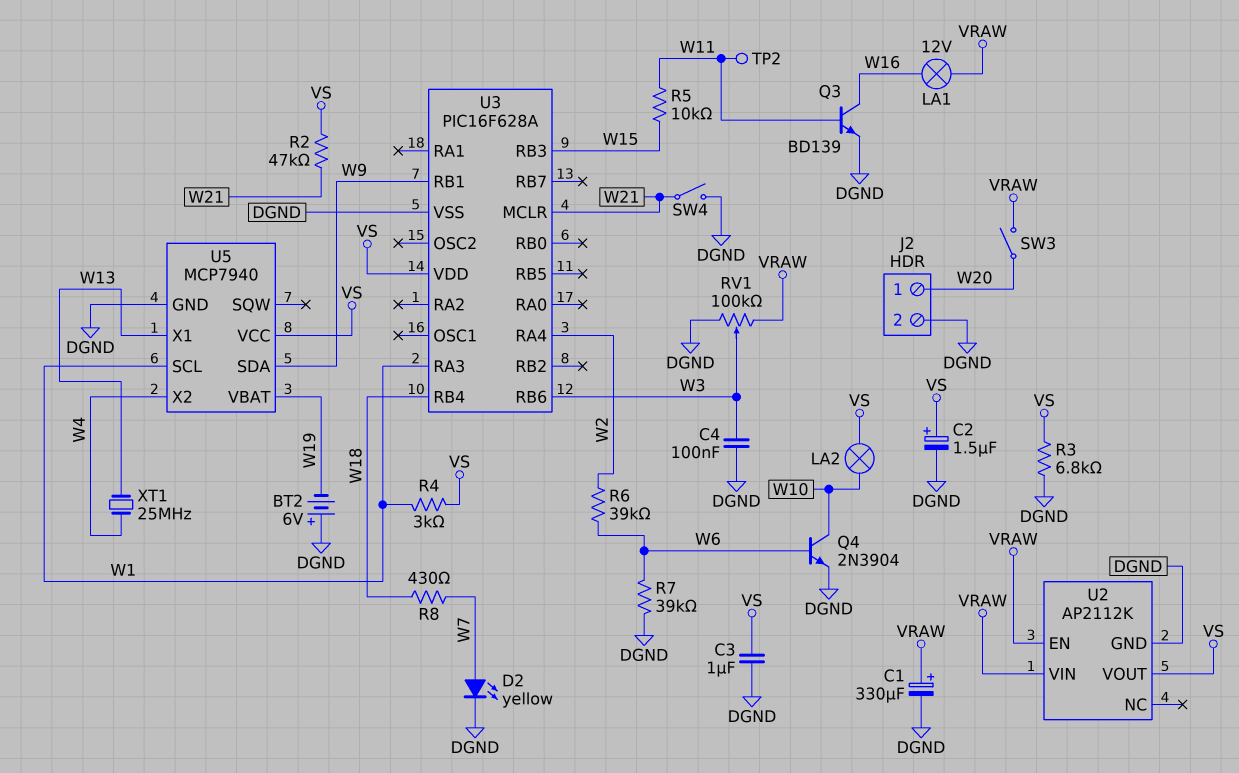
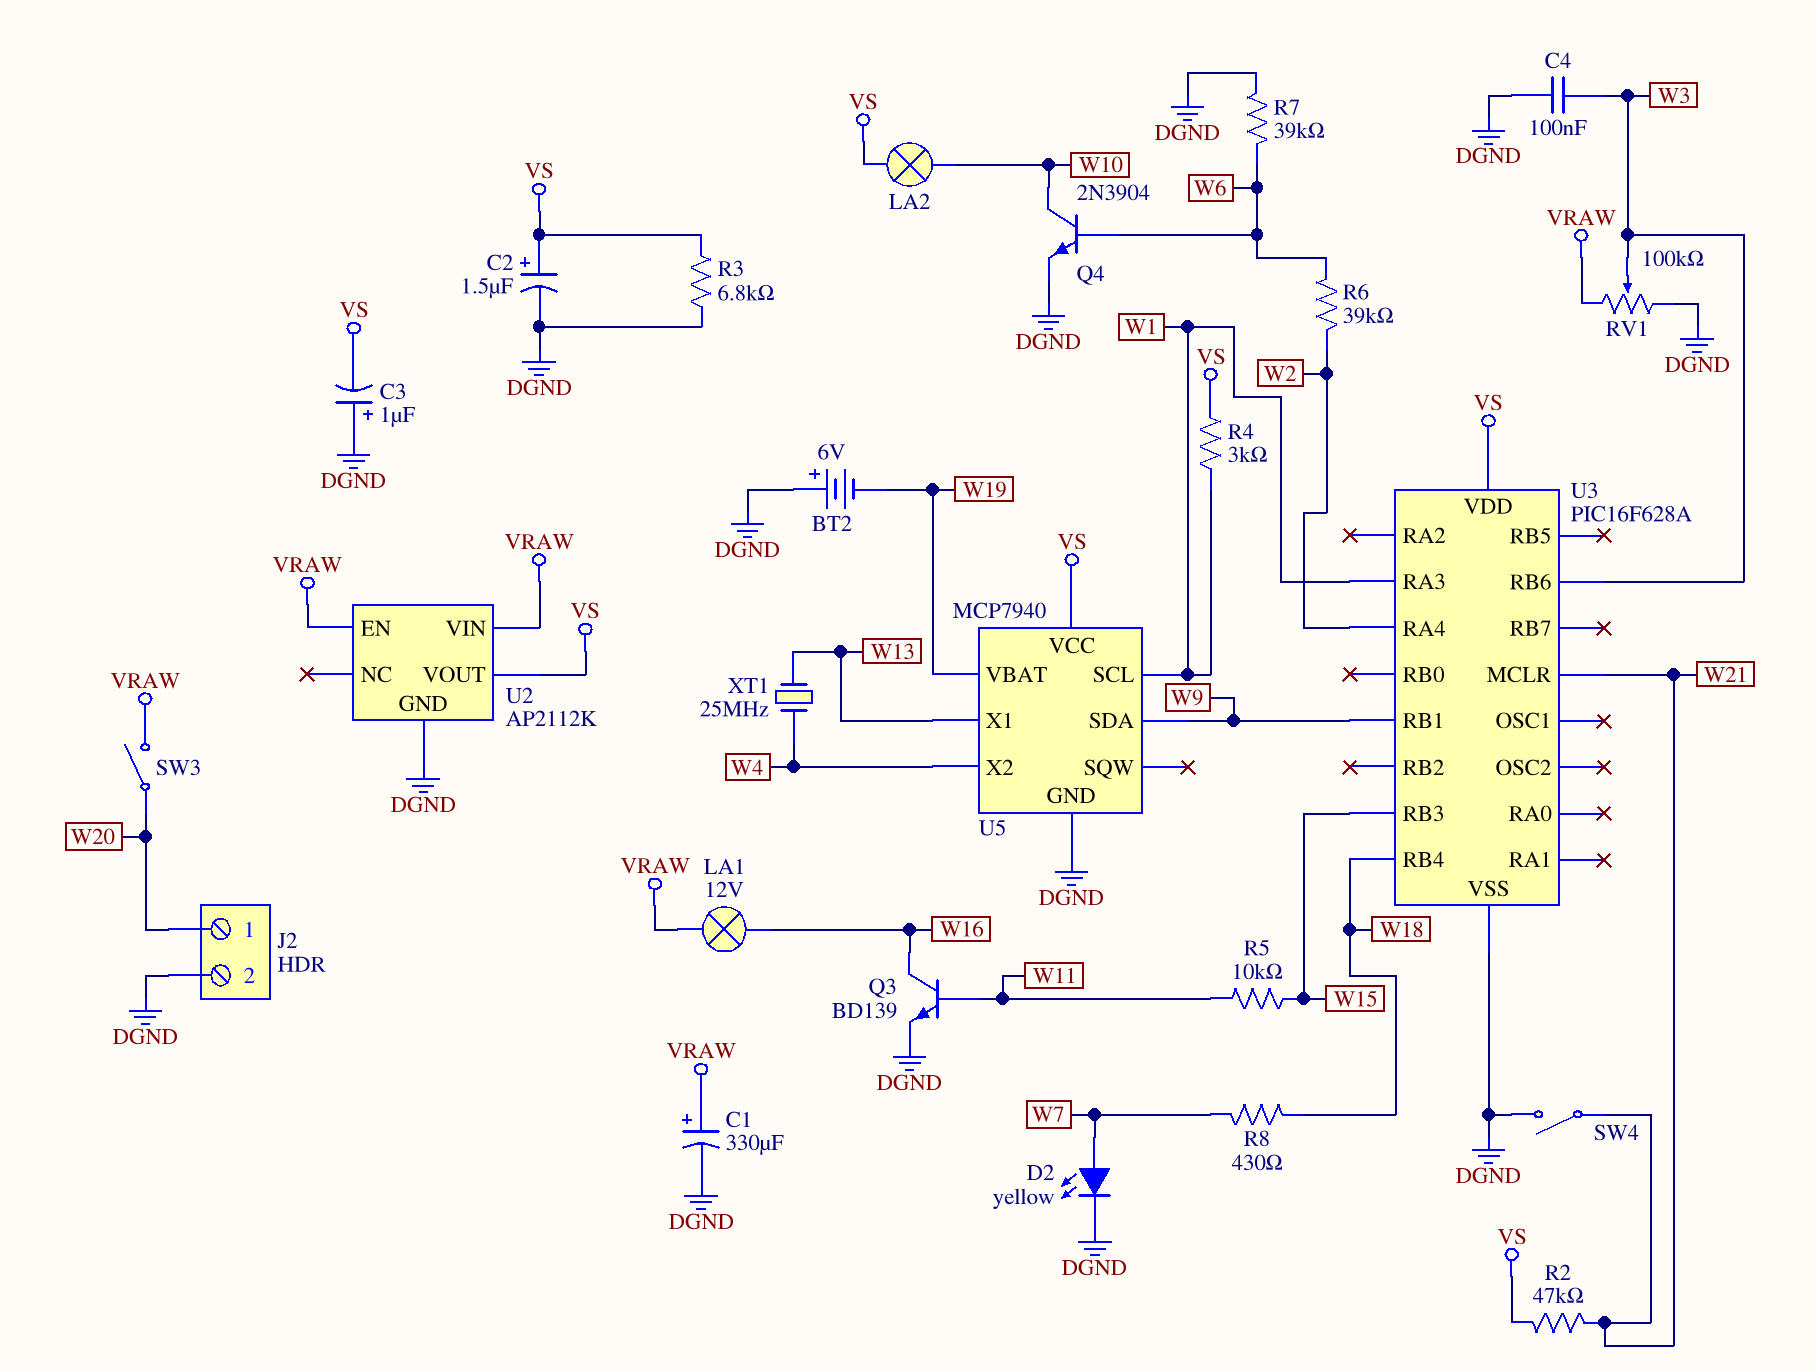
C3: 1uF (DGND, VS) -> 1uF (plus DGND, minus VS)
TP2: test point (W11) -> none

